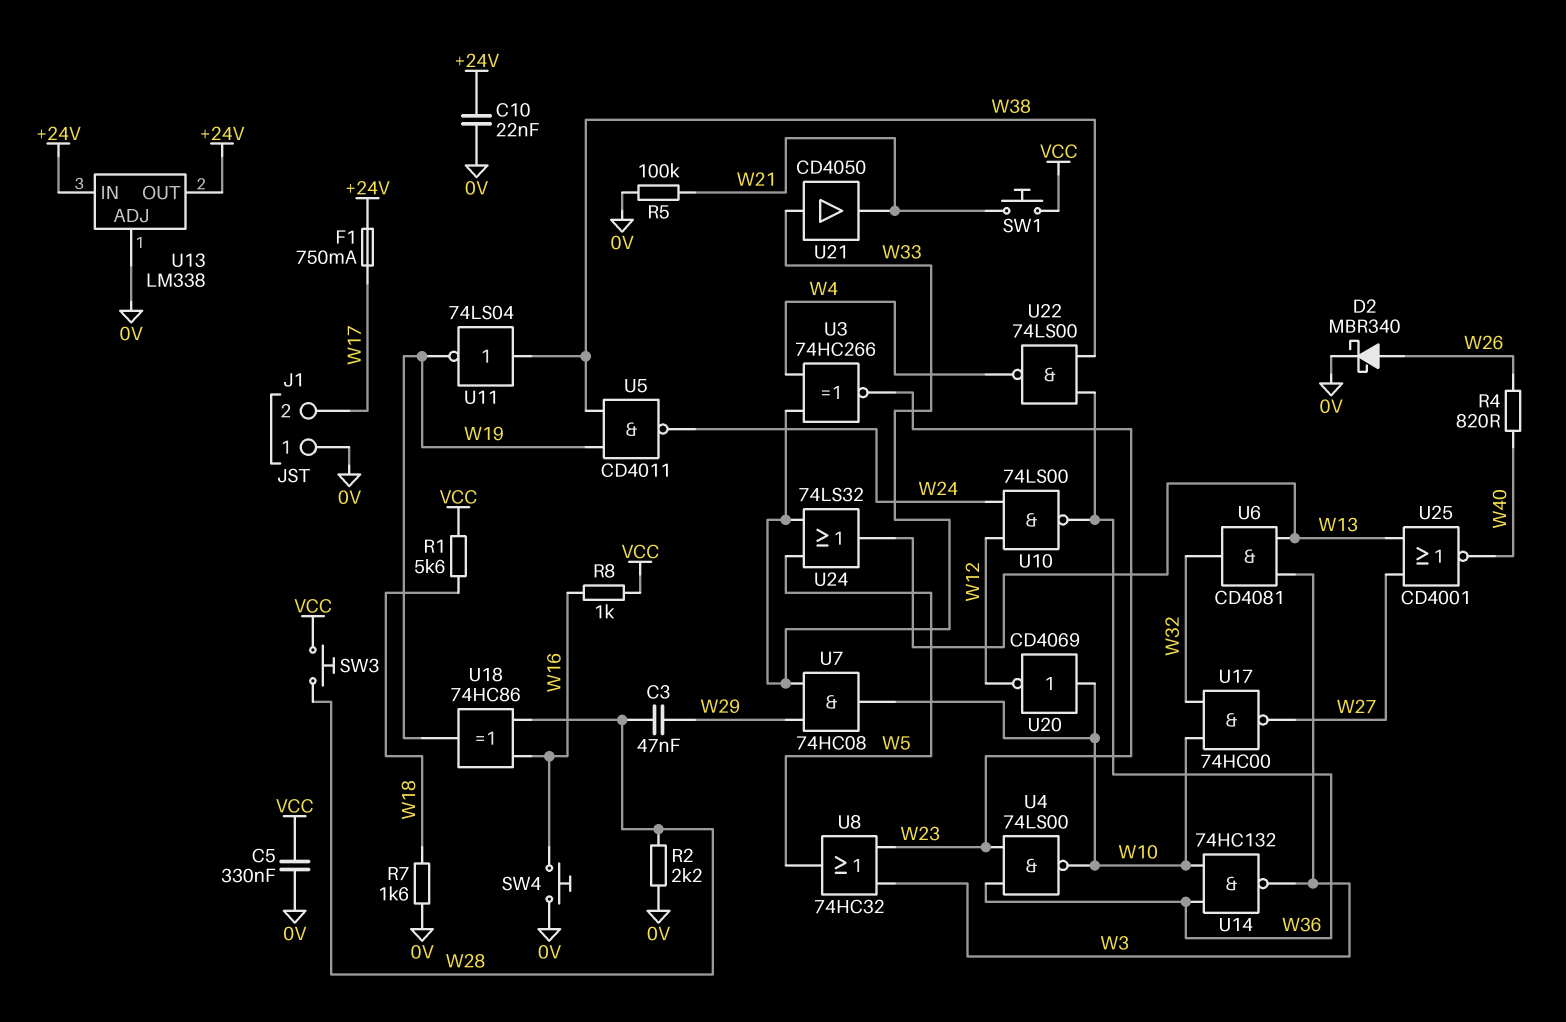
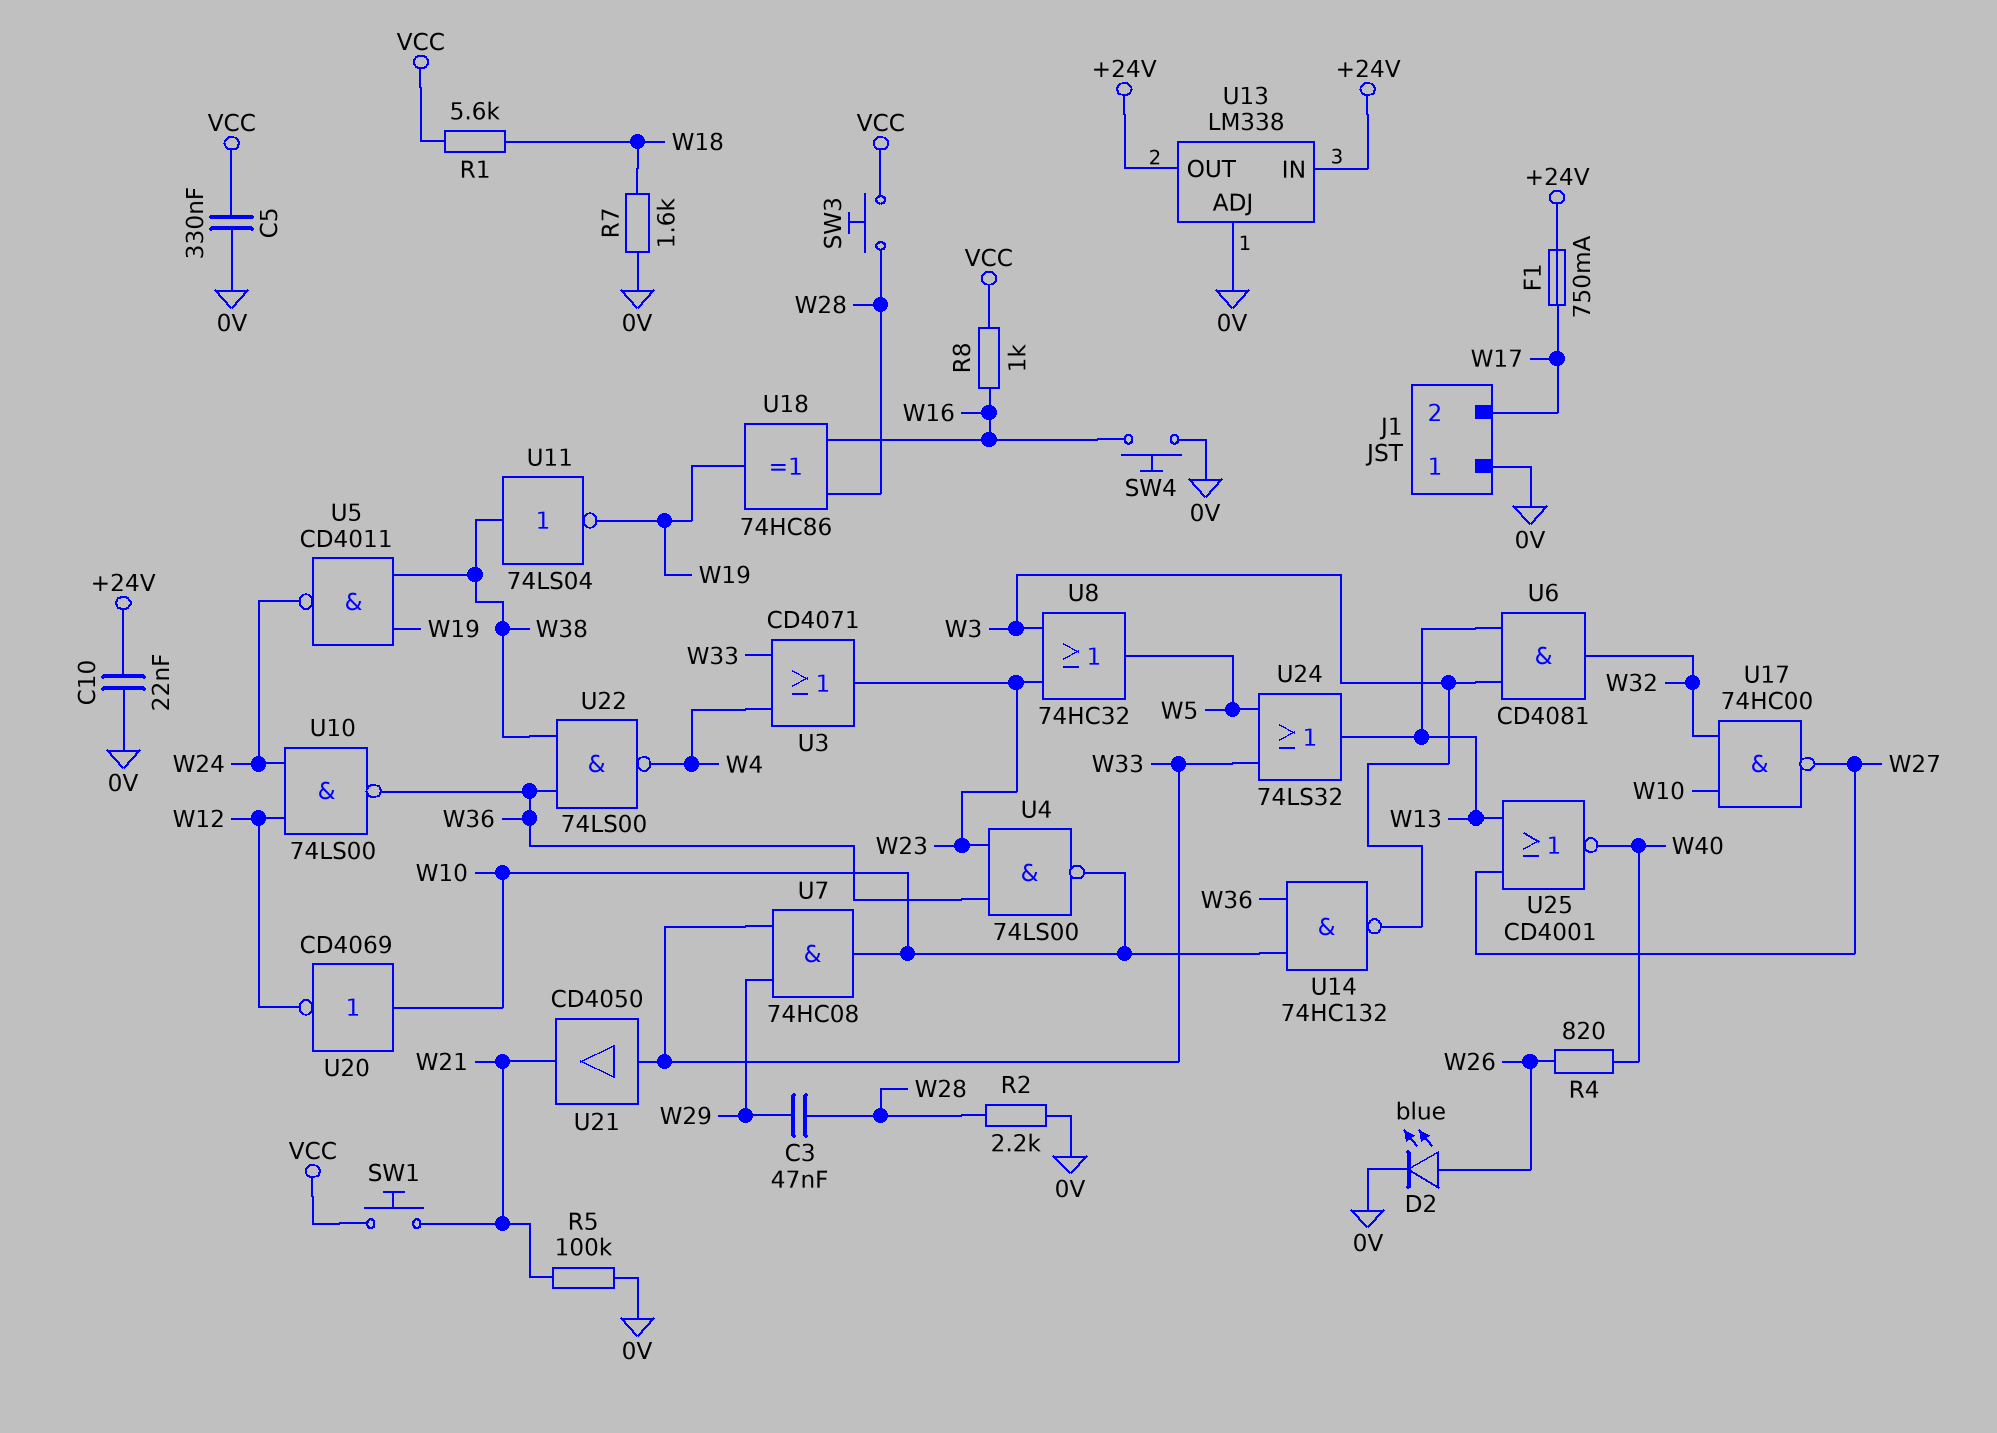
D2: schottky MBR340 (A W26, K 0V) -> LED blue (A W26, K 0V)
U3: XNOR 74HC266 (in W4, in W33, out W23) -> OR CD4071 (in W4, in W33, out W23)

